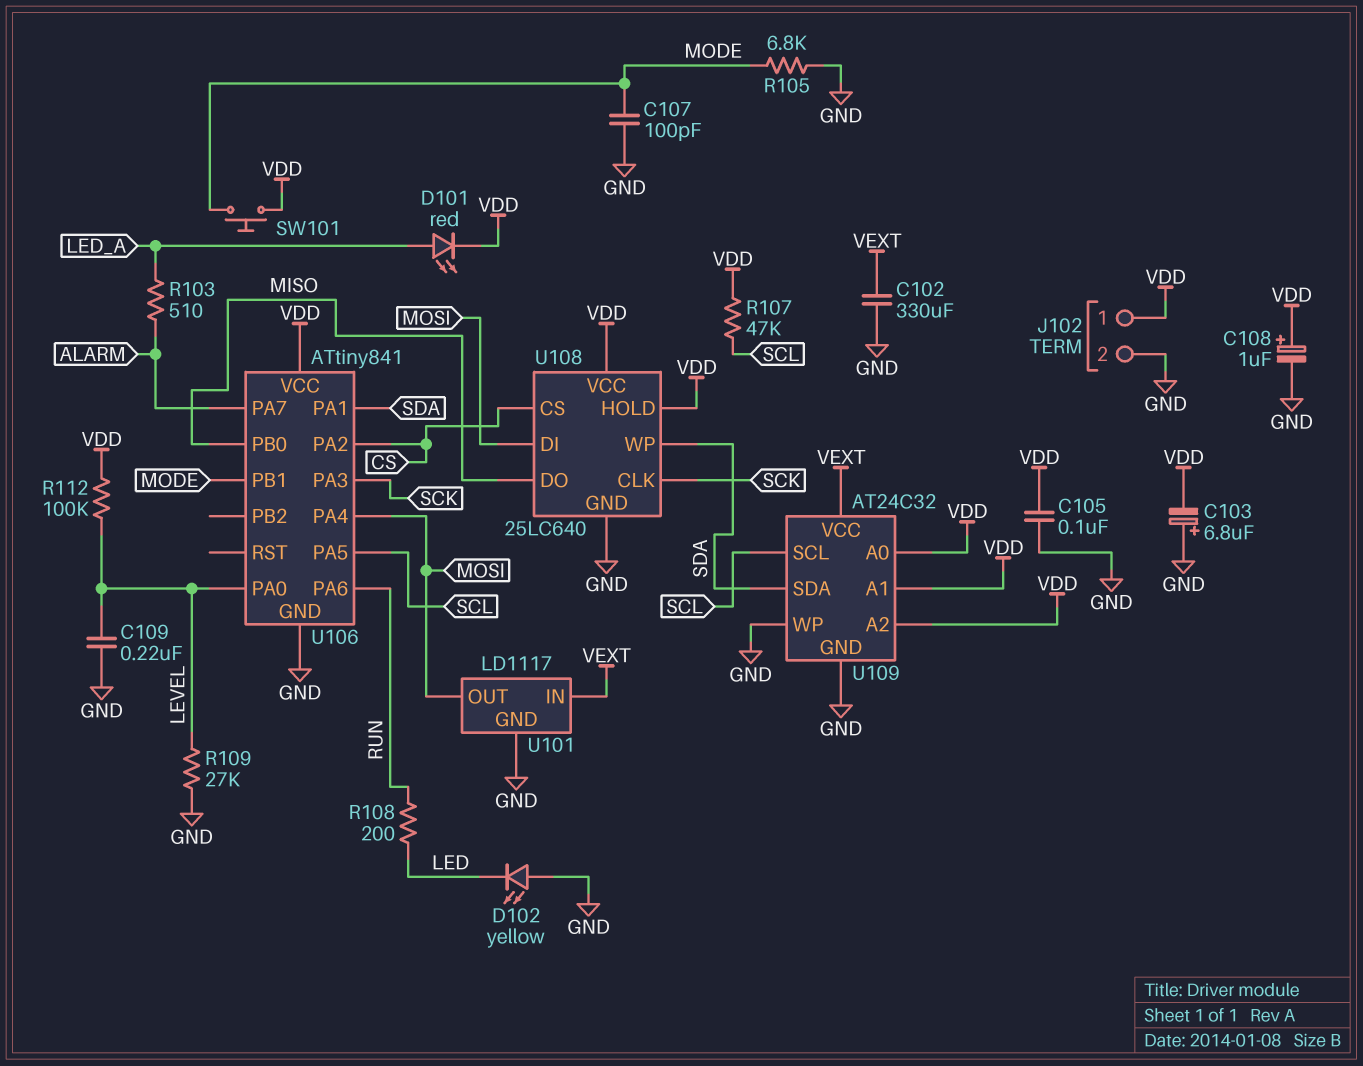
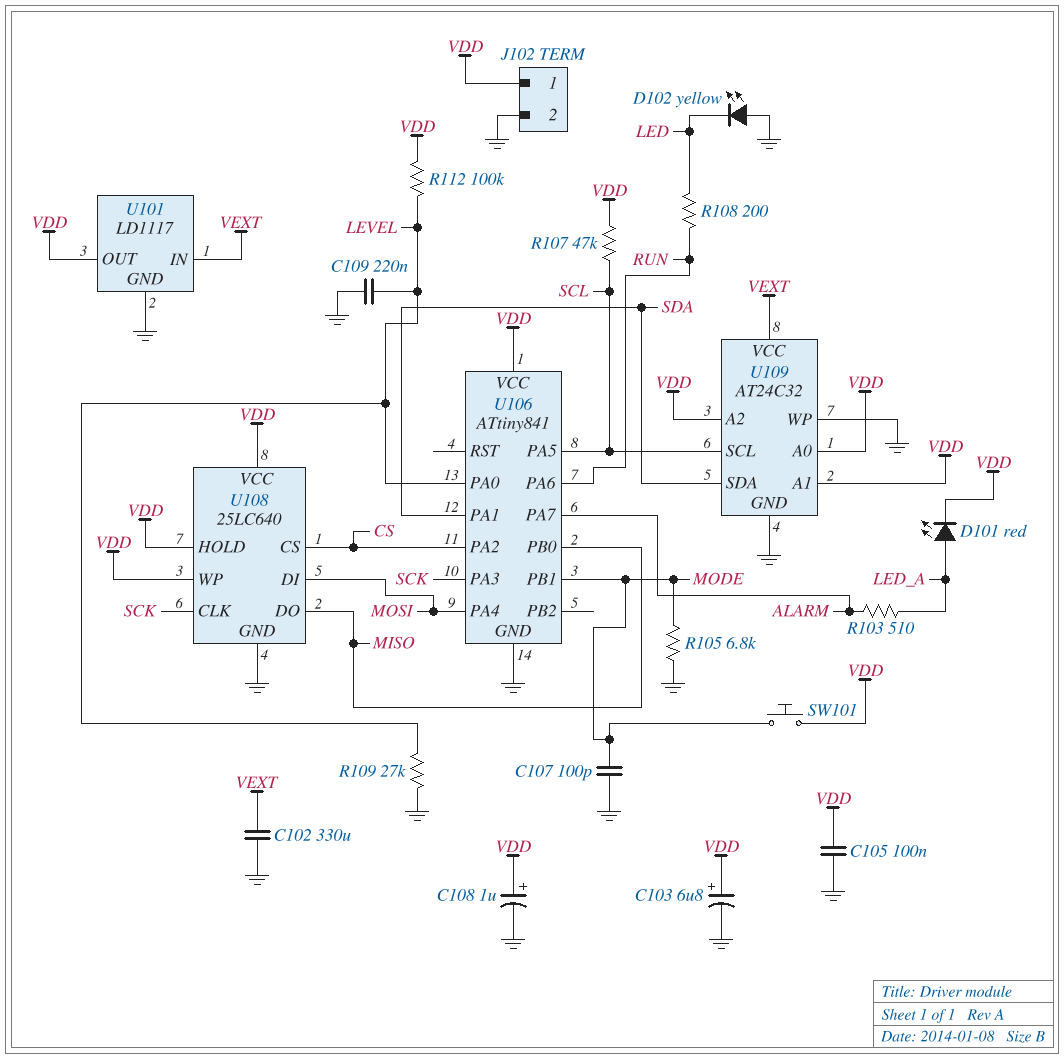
C103: 6.8uF (plus GND, minus VDD) -> 6.8uF (plus VDD, minus GND)
U101 pin OUT: MOSI -> VDD
U108 pin WP: SDA -> VDD

